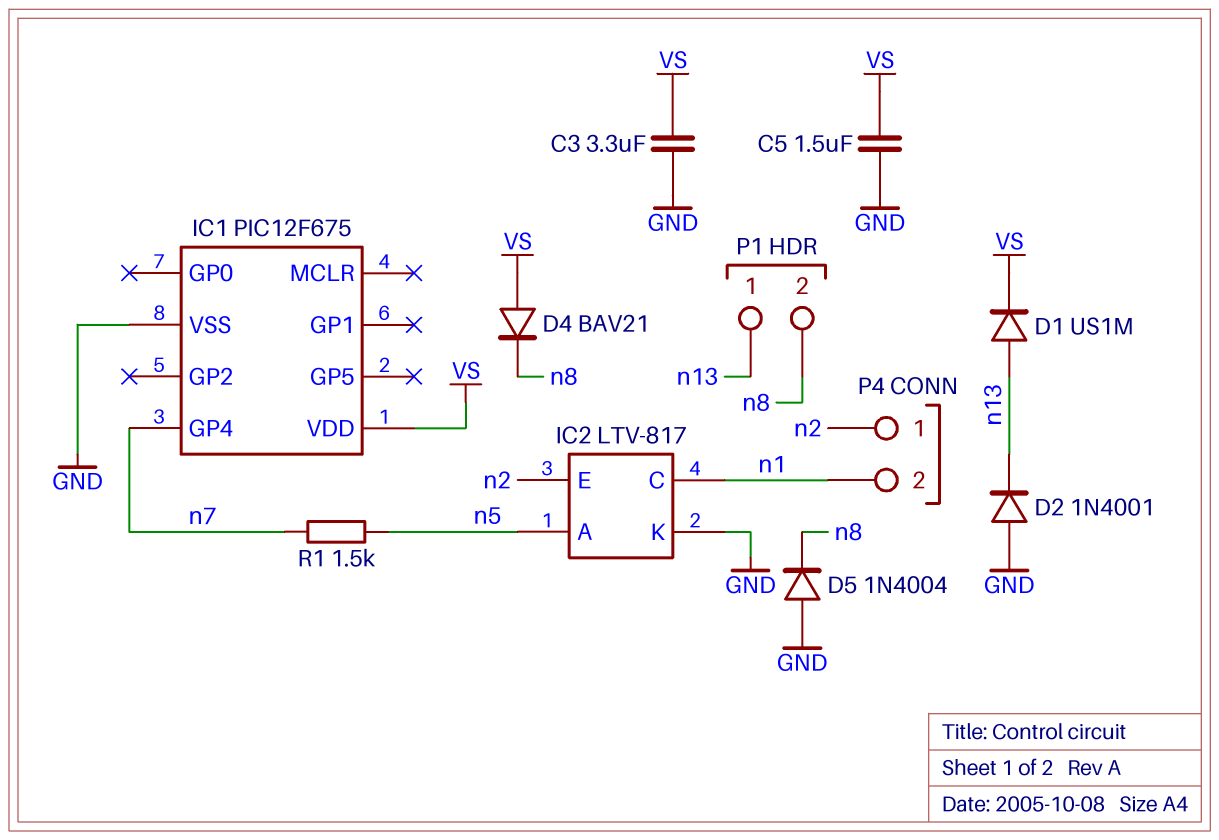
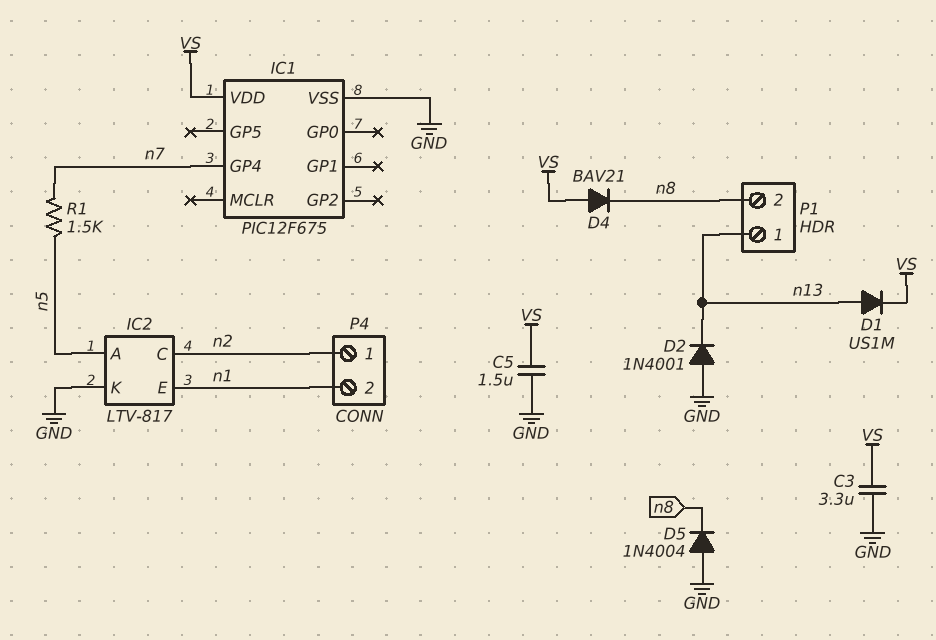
IC2 pin C: n1 -> n2
IC2 pin E: n2 -> n1

